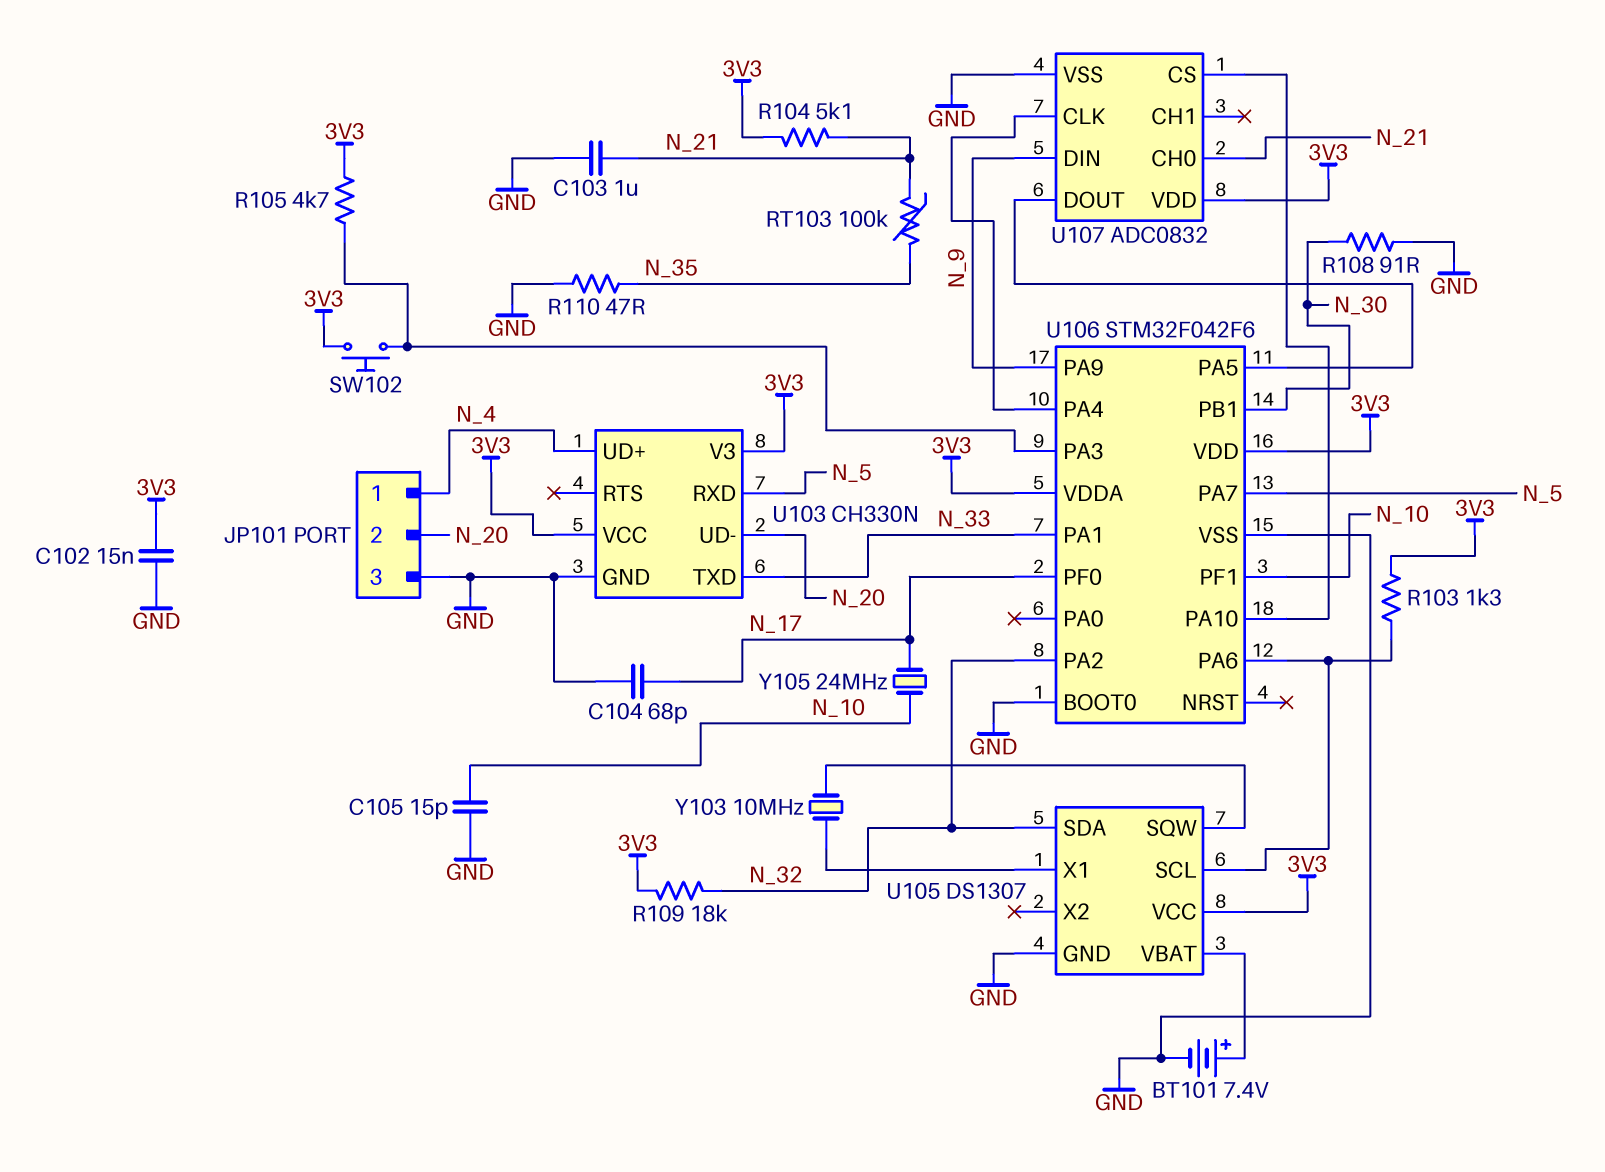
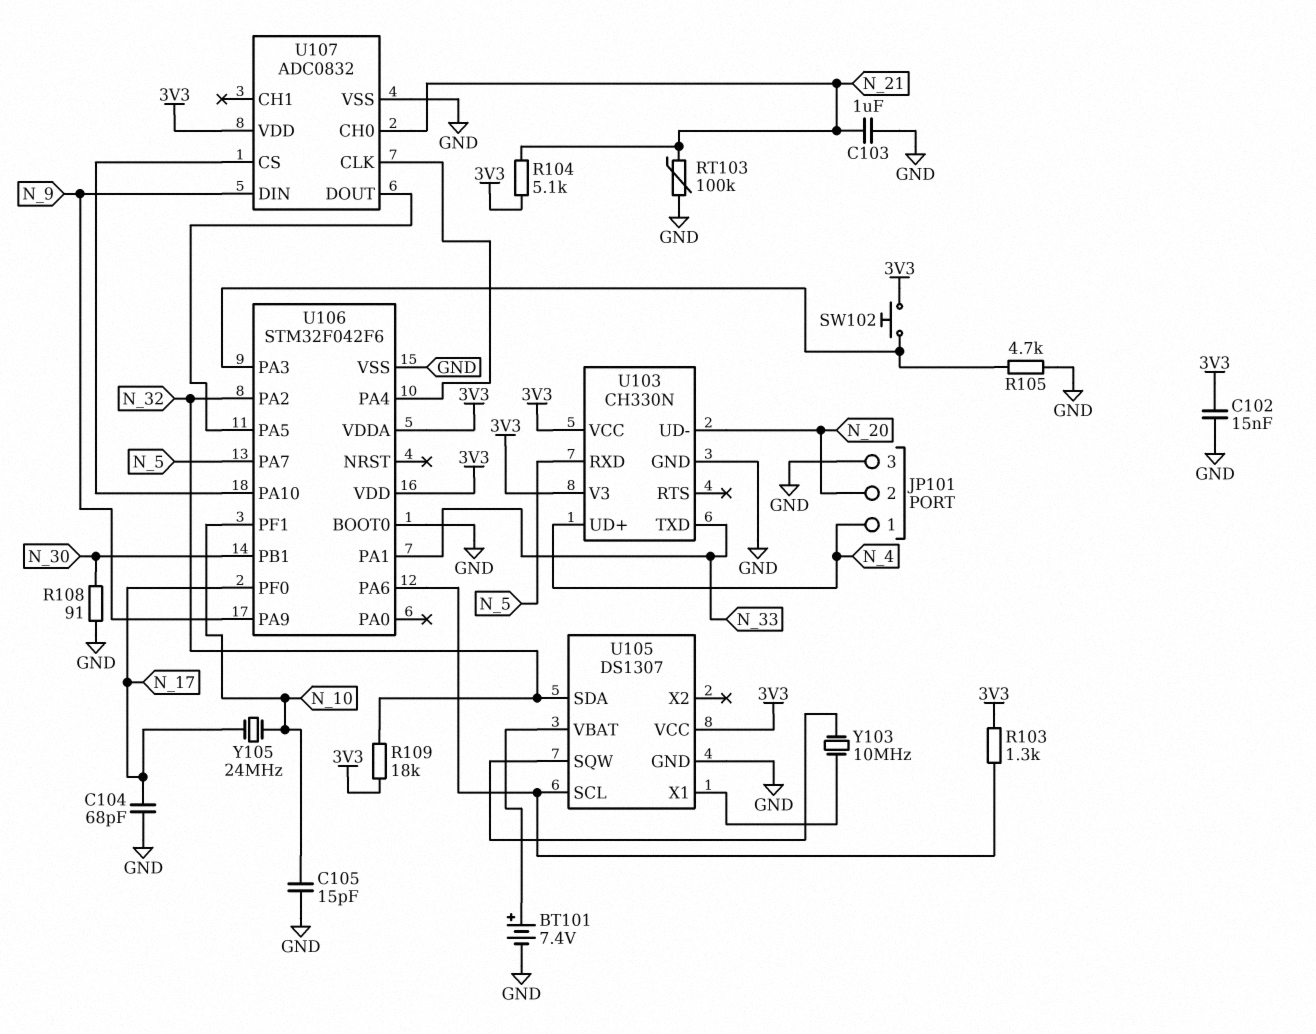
R105: 4.7k (3V3, U106/PA3) -> 4.7k (GND, U106/PA3)
R110: 47 (GND, N_35) -> none
RT103: 100k (N_21, N_35) -> 100k (GND, N_21)

